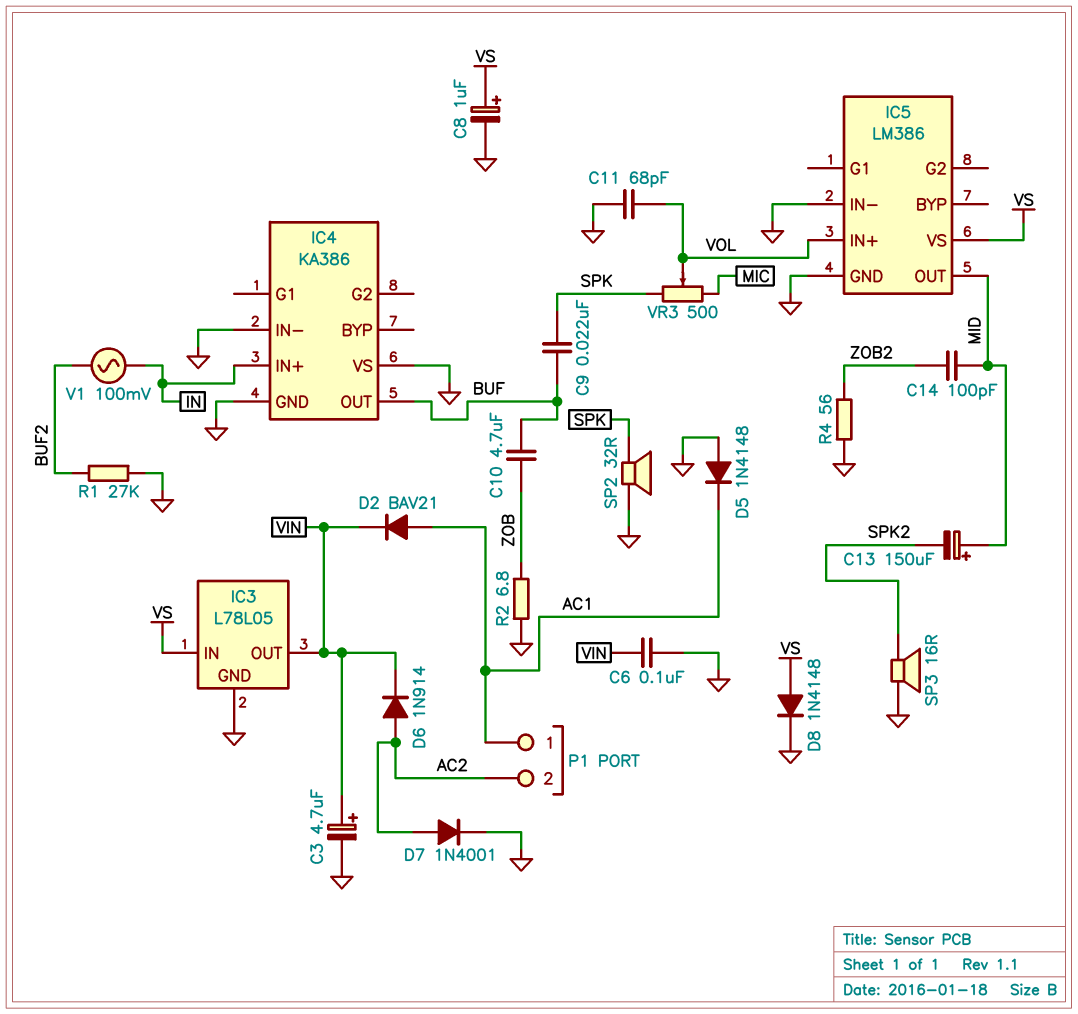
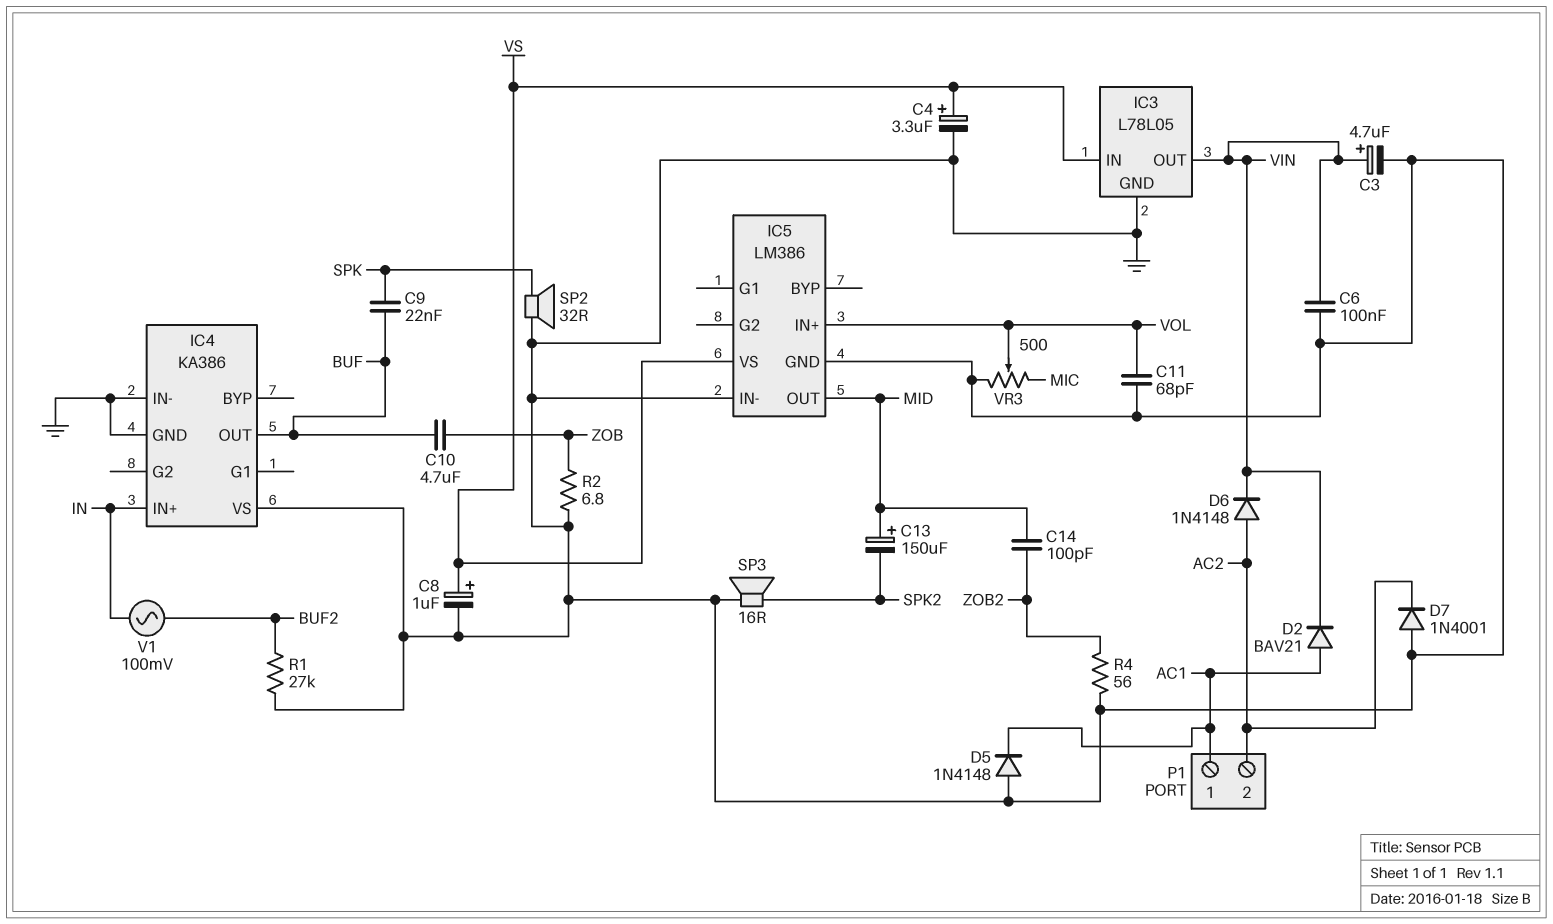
C4: none -> 3.3uF (plus VS, minus GND)
D6: diode 1N914 (A AC2, K VIN) -> diode 1N4148 (A AC2, K VIN)
D7: diode 1N4001 (A AC2, K GND) -> diode 1N4001 (A GND, K AC2)
D8: diode 1N4148 (A VS, K GND) -> none
VR3: 500 (MIC, SPK, wiper VOL) -> 500 (GND, MIC, wiper VOL)

